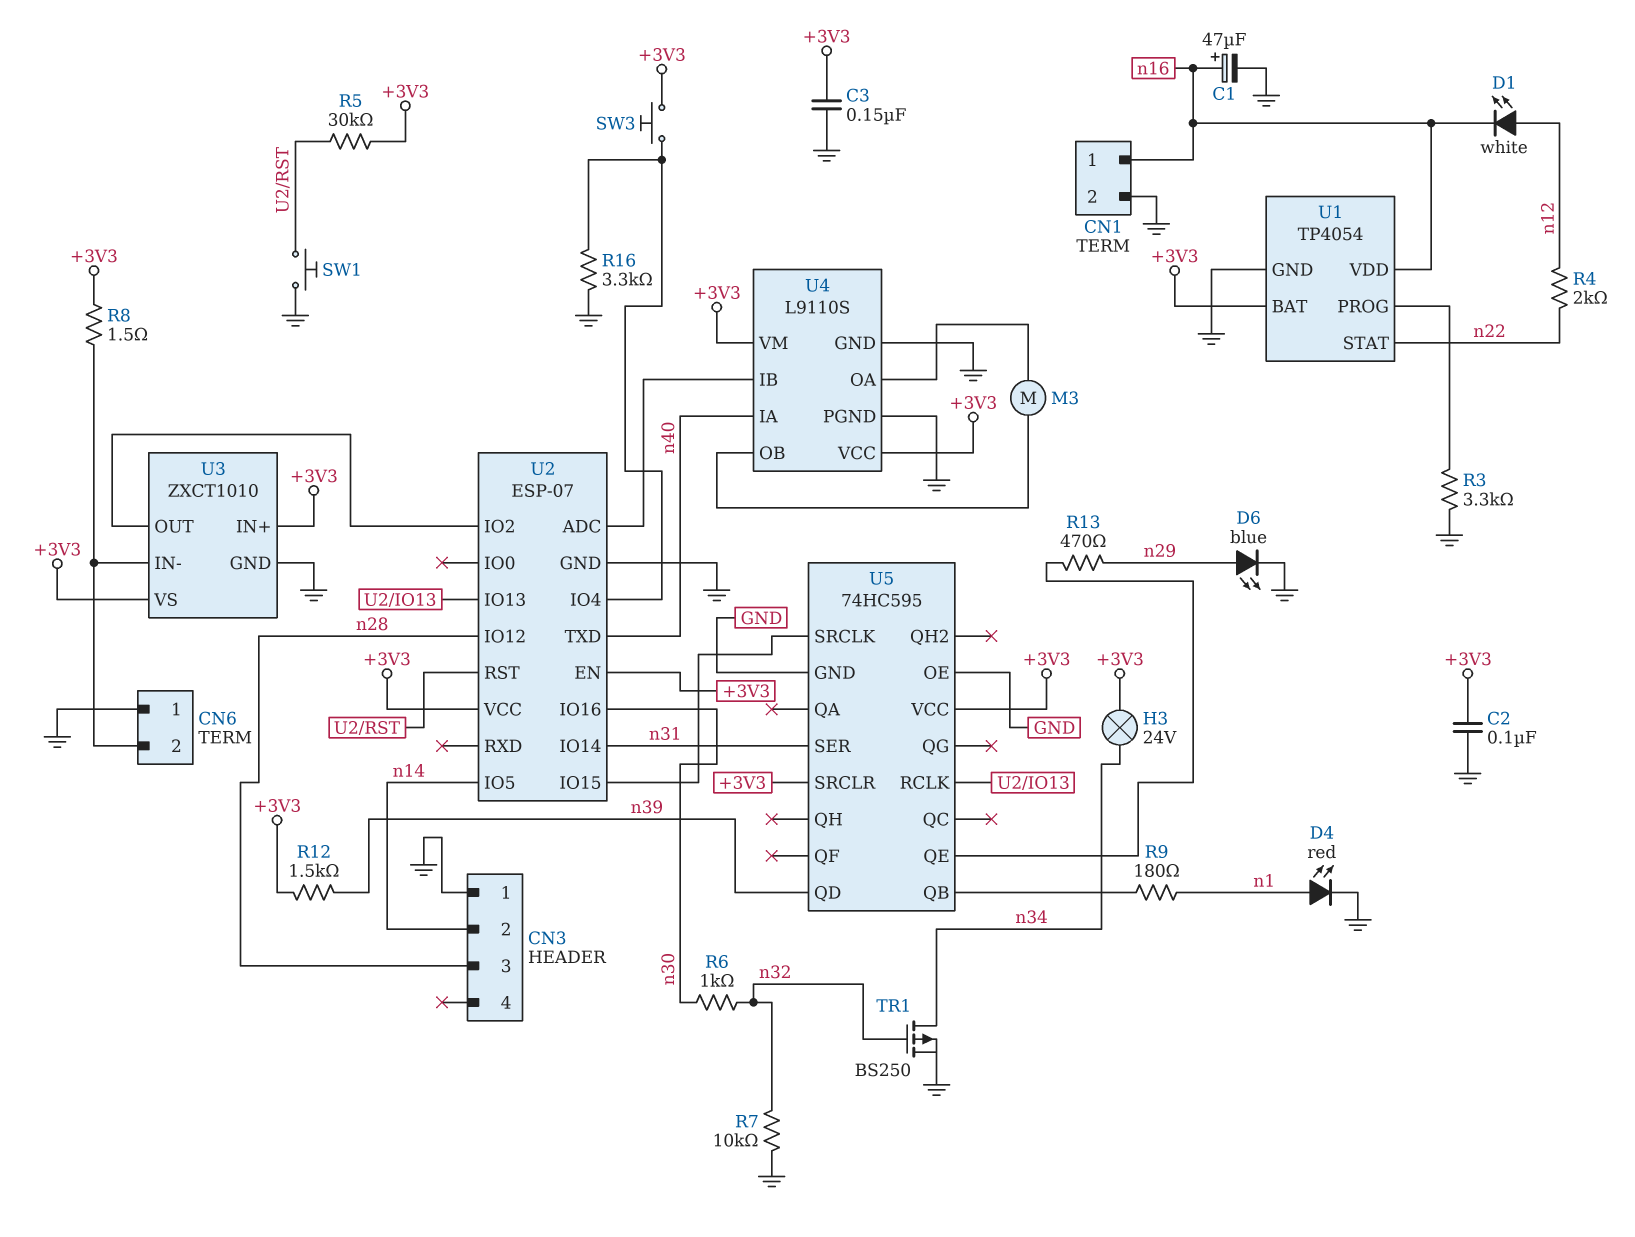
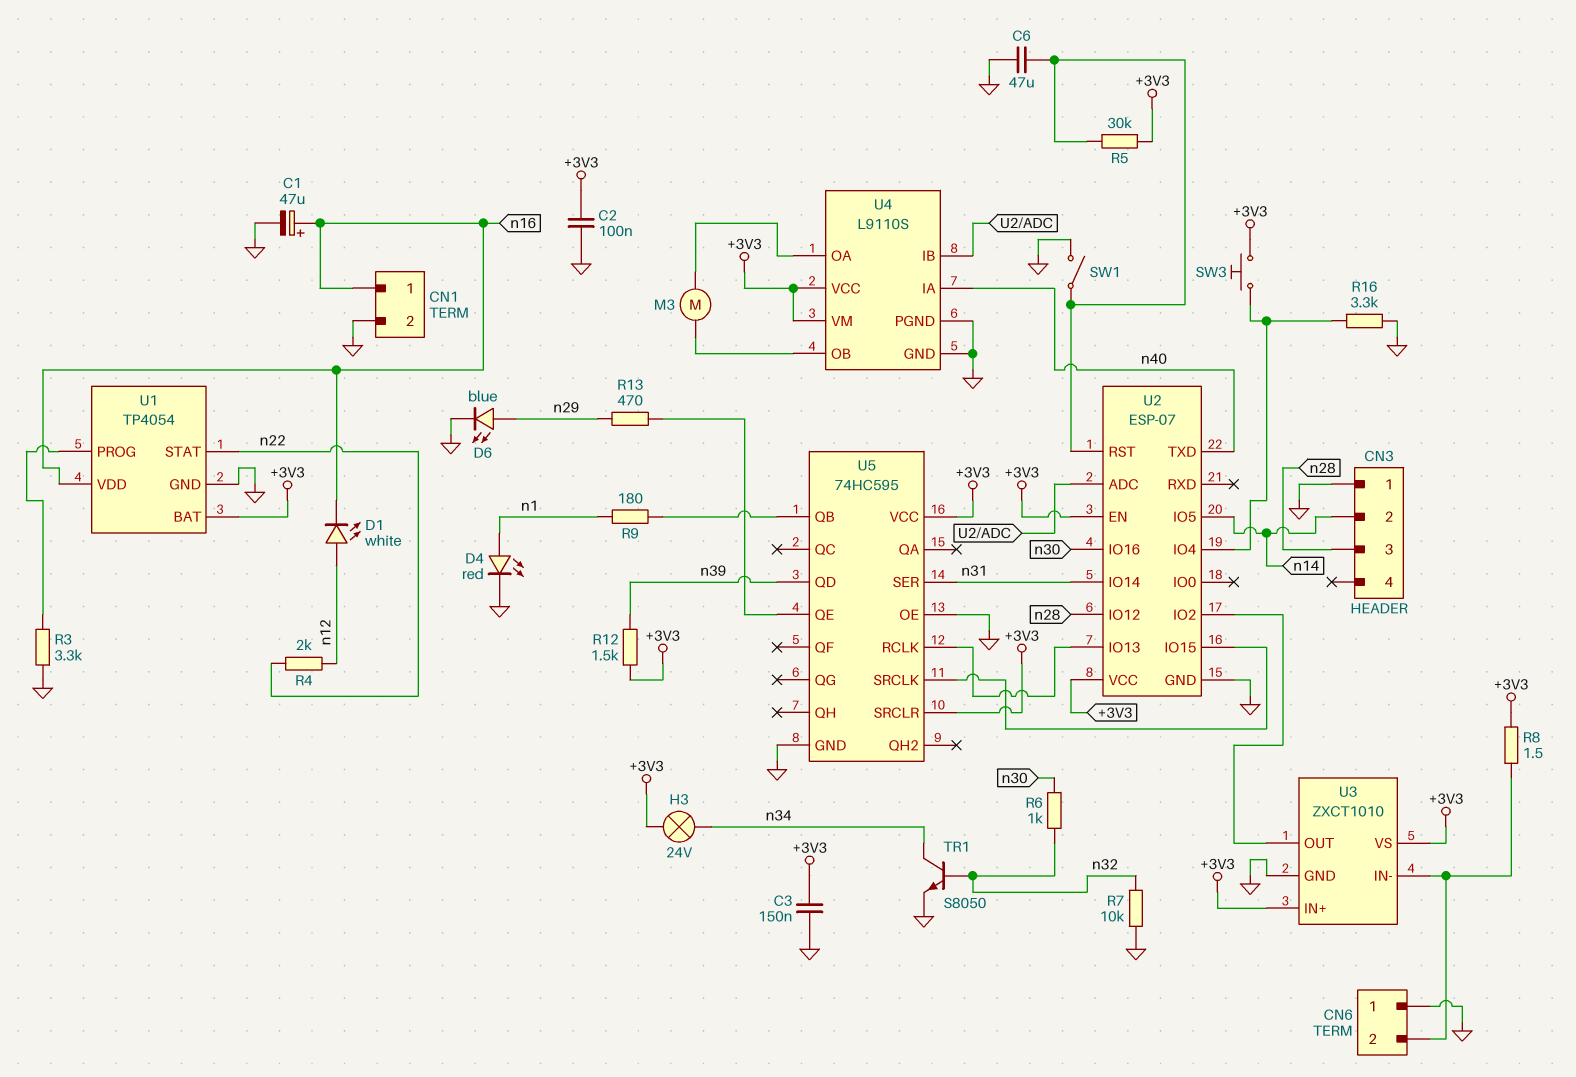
C6: none -> 47uF (GND, U2/RST)
SW1: button (GND, U2/RST) -> switch (GND, U2/RST)
TR1: PMOS BS250 (G n32, D n34, S GND) -> NPN S8050 (B n32, C n34, E GND)

